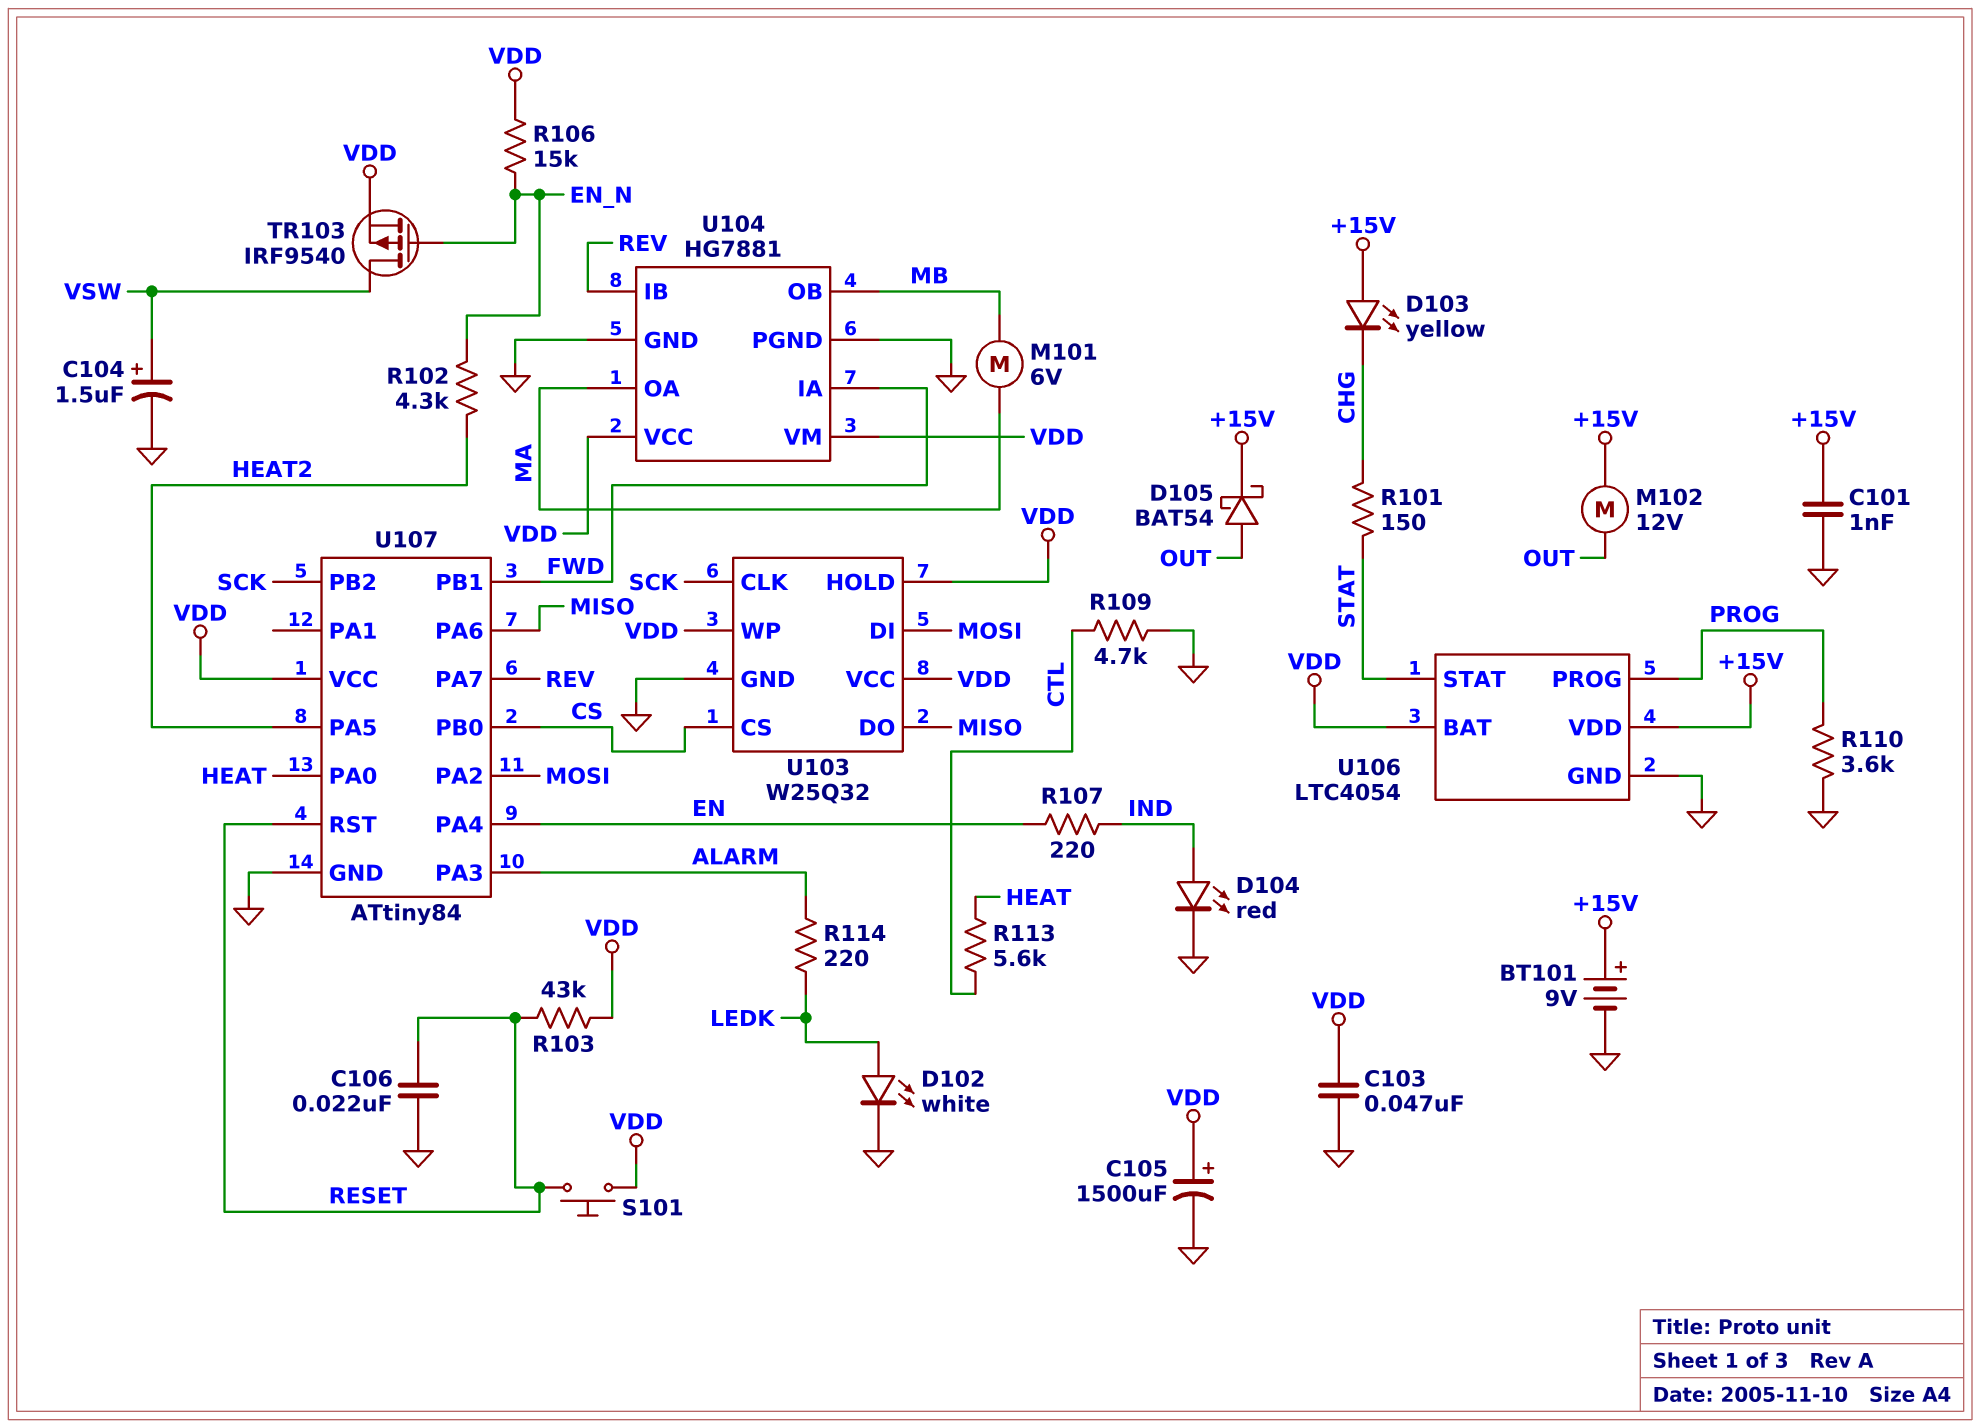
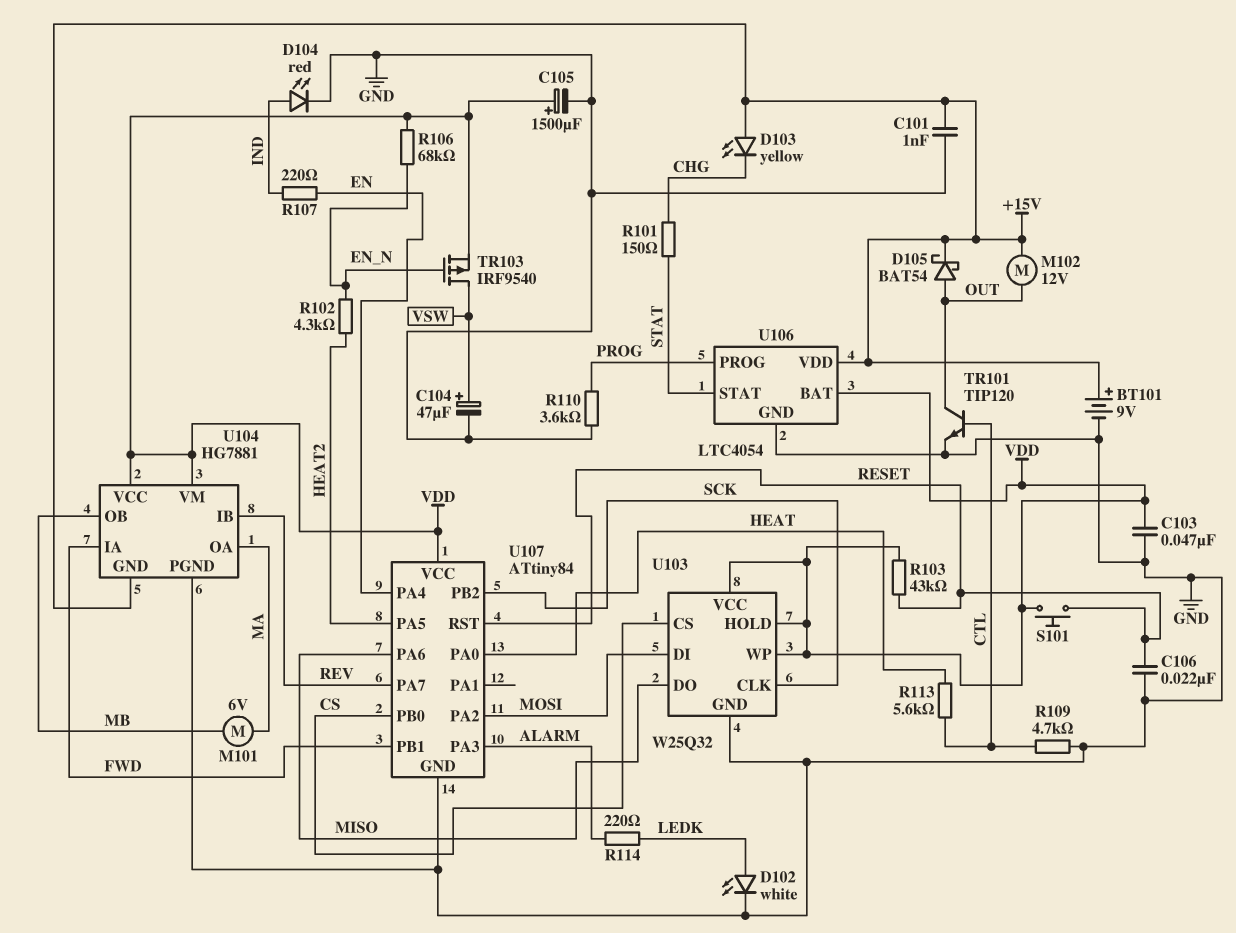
C104: 1.5uF (plus VSW, minus GND) -> 47uF (plus VSW, minus GND)
R106: 15k (EN_N, VDD) -> 68k (EN_N, VDD)
TR101: none -> NPN TIP120 (B CTL, C OUT, E GND)
U104 pin GND: GND -> +15V

